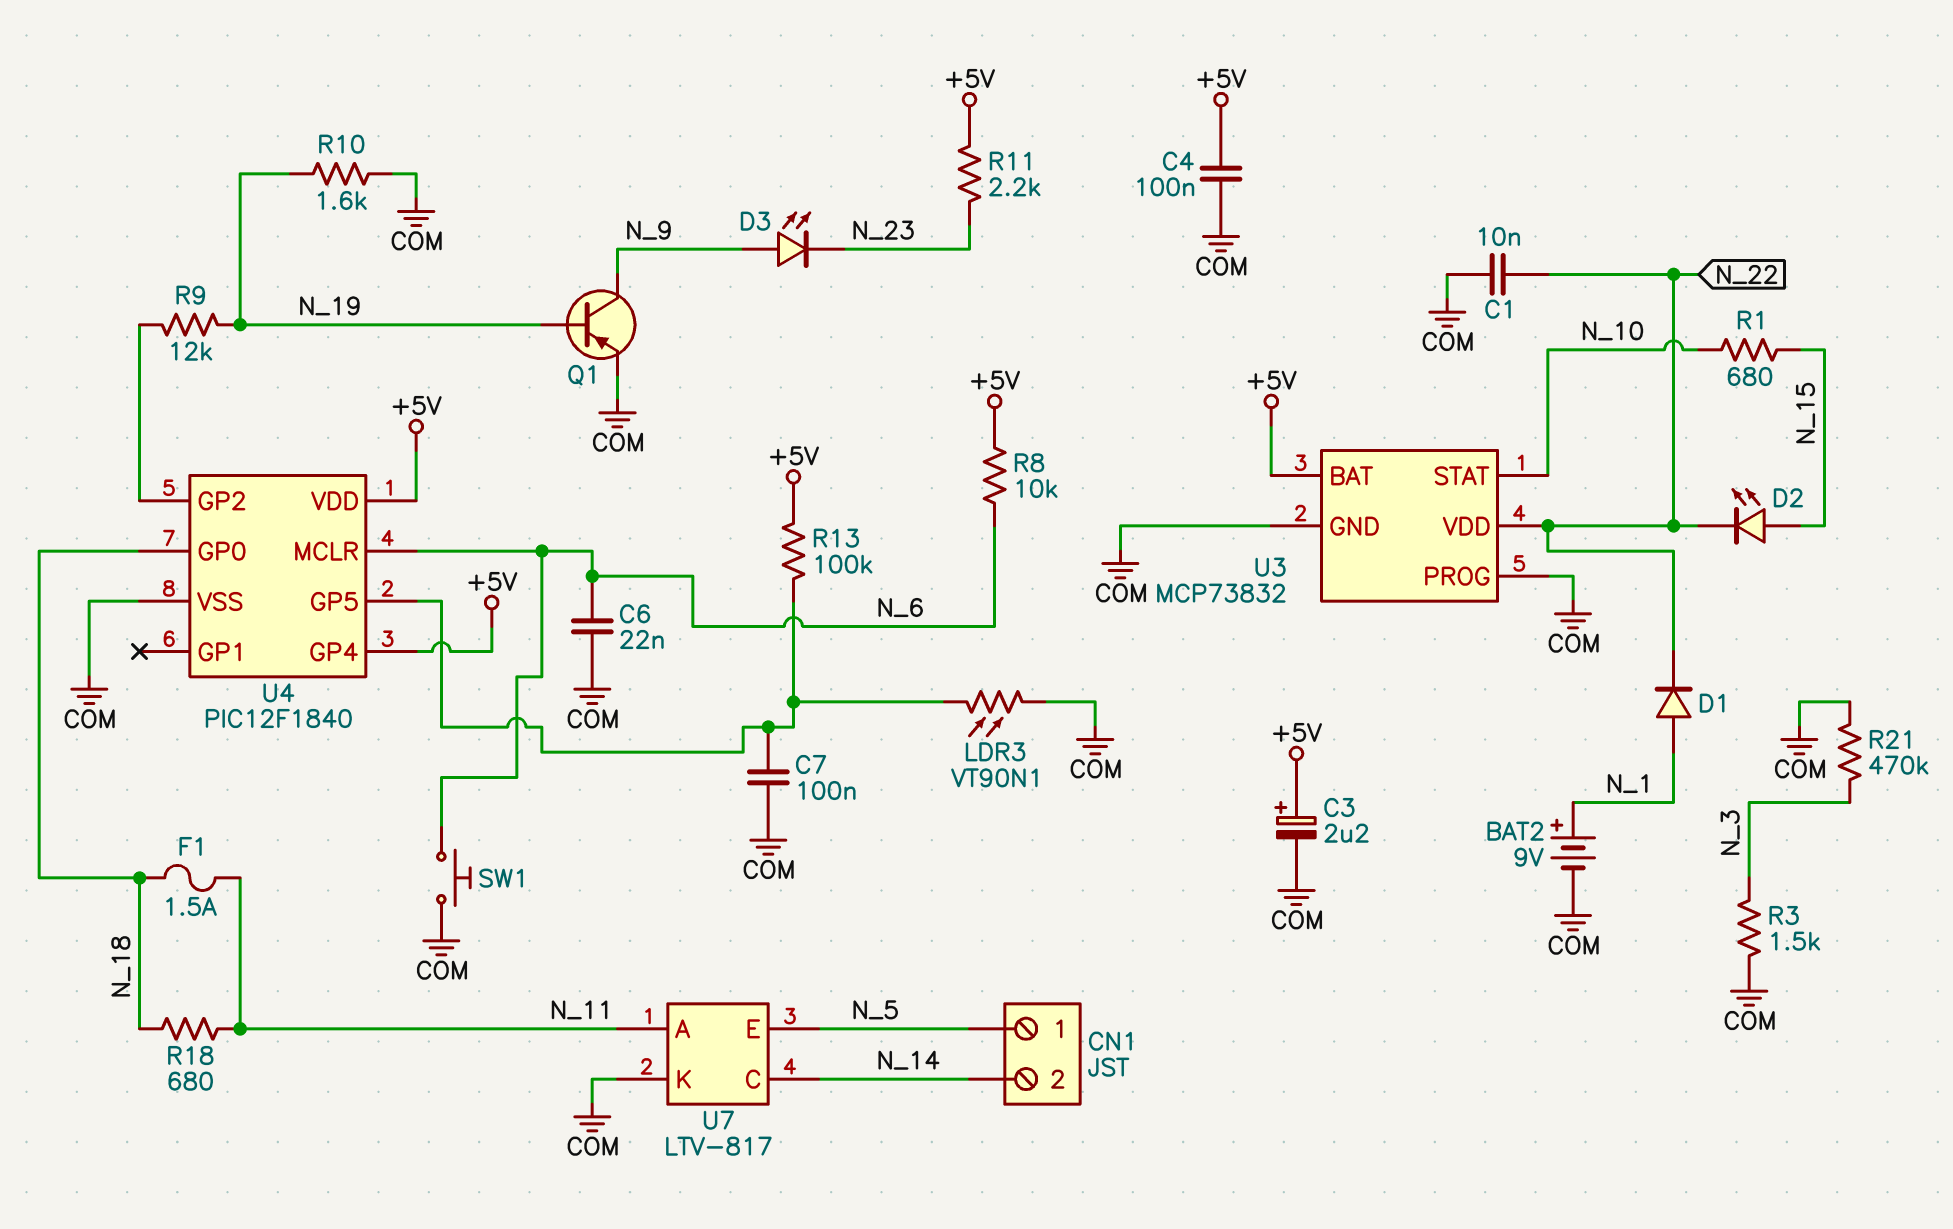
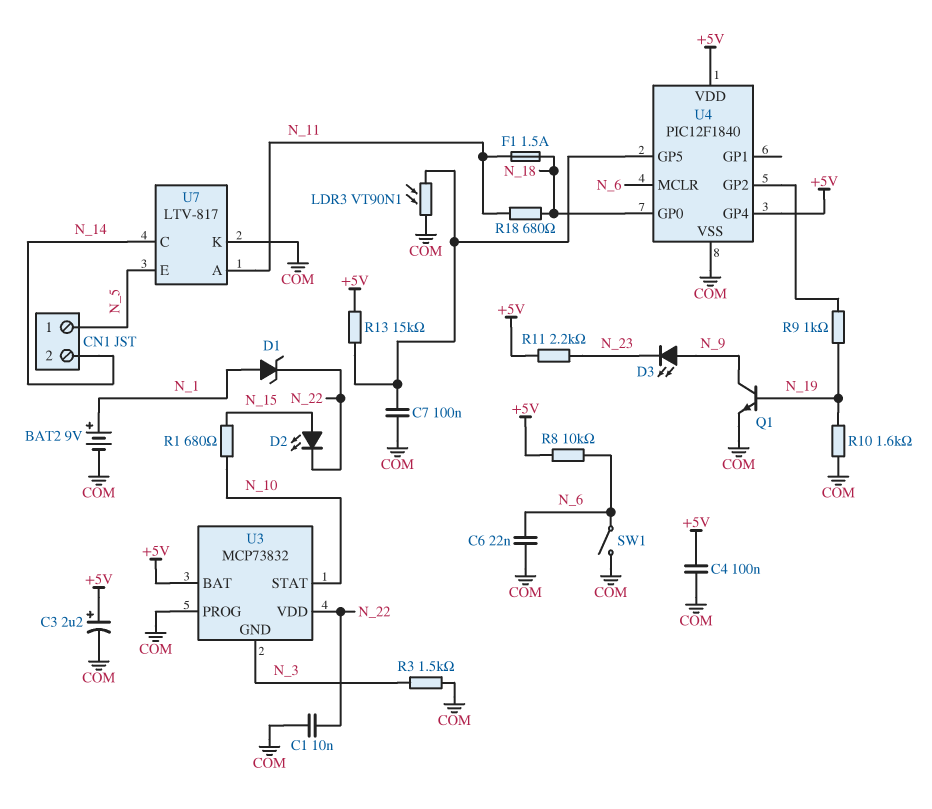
D1: diode (A N_1, K N_22) -> zener (A N_1, K N_22)
Q1: PNP (B N_19, C N_9, E COM) -> NPN (B N_19, C N_9, E COM)
R9: 12k (N_19, U4/GP2) -> 1k (N_19, U4/GP2)
R13: 100k (+5V, U4/GP5) -> 15k (+5V, U4/GP5)
R21: 470k (COM, N_3) -> none
SW1: button (COM, N_6) -> switch (COM, N_6)
U3 pin GND: COM -> N_3

